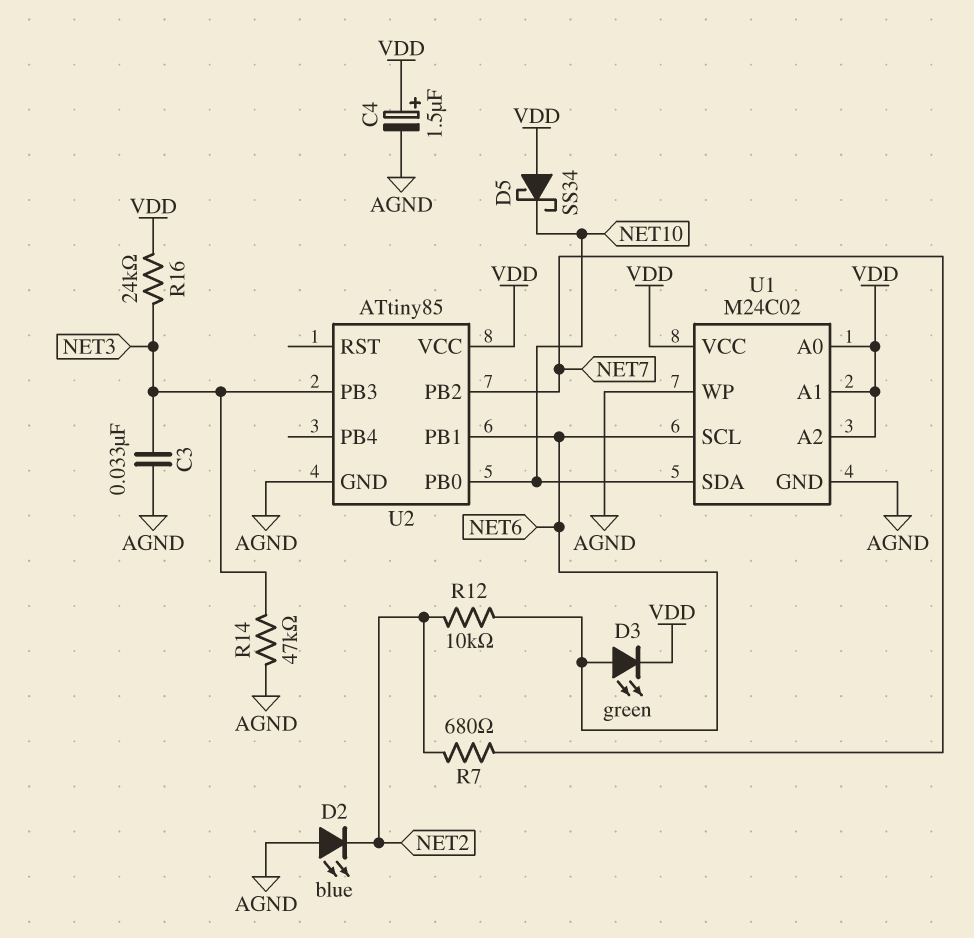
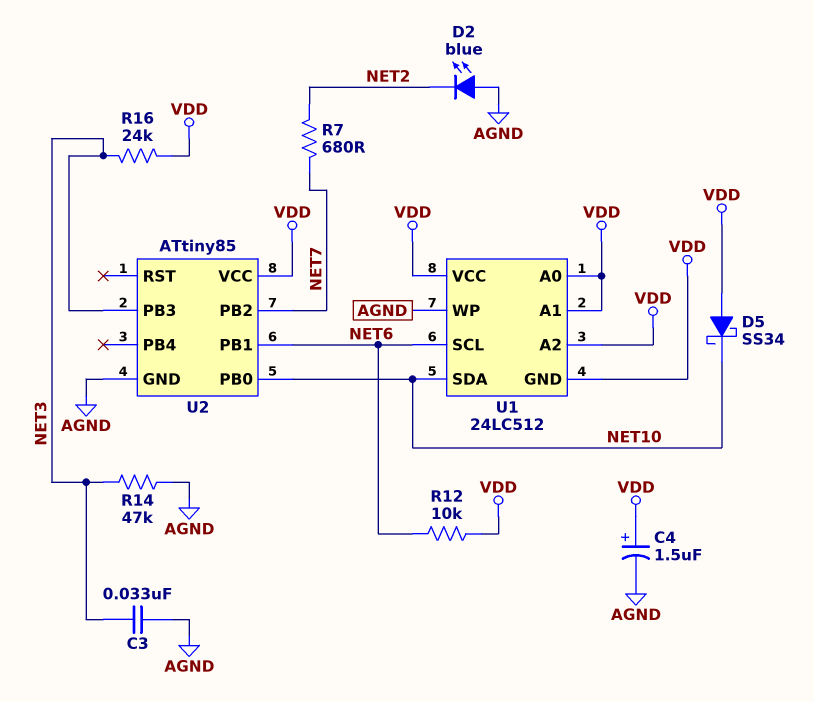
D3: LED green (A NET6, K VDD) -> none
R12: 10k (NET2, NET6) -> 10k (NET6, VDD)
U1: M24C02 -> 24LC512
U1 pin GND: AGND -> VDD

